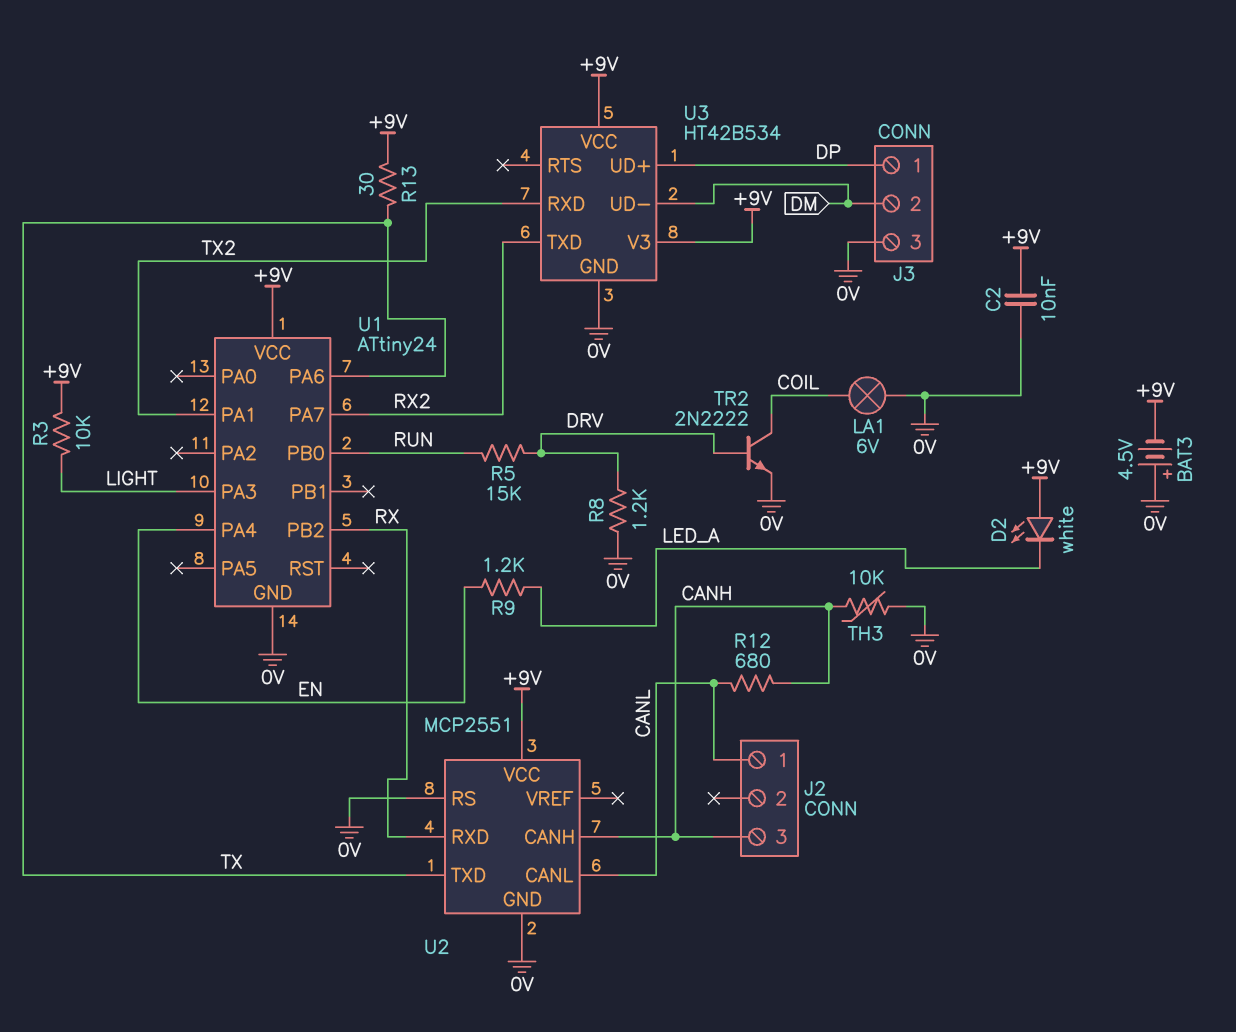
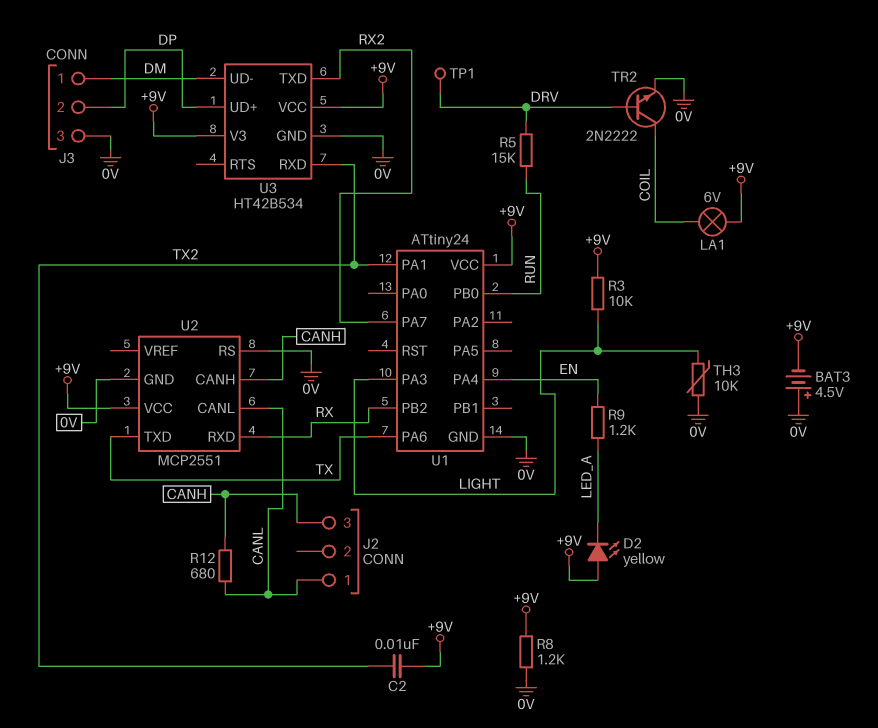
C2: 10nF (+9V, 0V) -> 10nF (+9V, TX2)
D2: LED white (A +9V, K LED_A) -> LED yellow (A +9V, K LED_A)
J3 pin 1: DP -> DM
J3 pin 2: DM -> DP
LA1: lamp 6V (0V, COIL) -> lamp 6V (+9V, COIL)
R8: 1.2k (0V, DRV) -> 1.2k (+9V, 0V)
R13: 30 (+9V, TX) -> none
TH3: 10k (0V, CANH) -> 10k (0V, LIGHT)
TP1: none -> test point (DRV)

